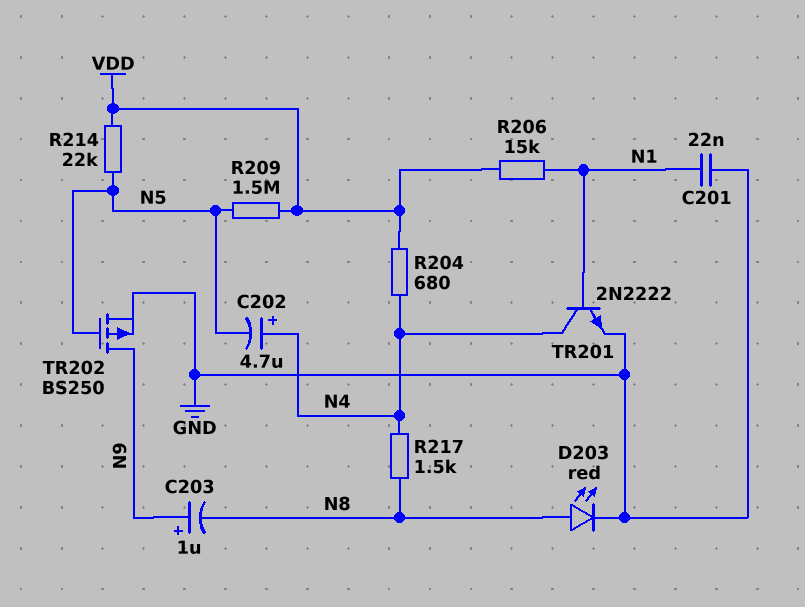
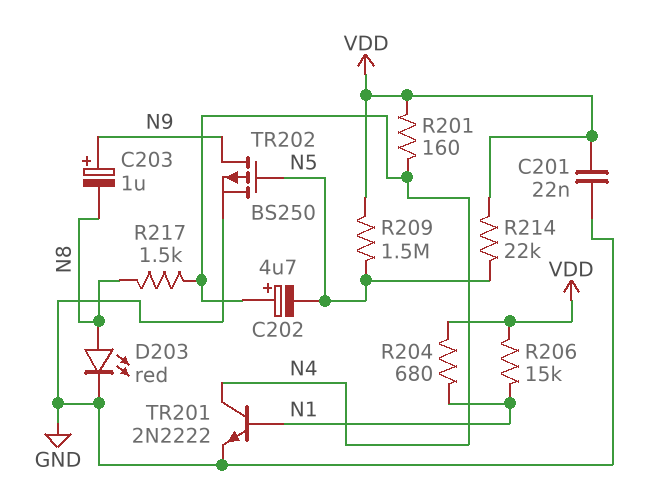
C201: 22nF (GND, N1) -> 22nF (GND, VDD)
R201: none -> 160 (N4, VDD)
R204: 680 (N4, VDD) -> 680 (N1, VDD)

